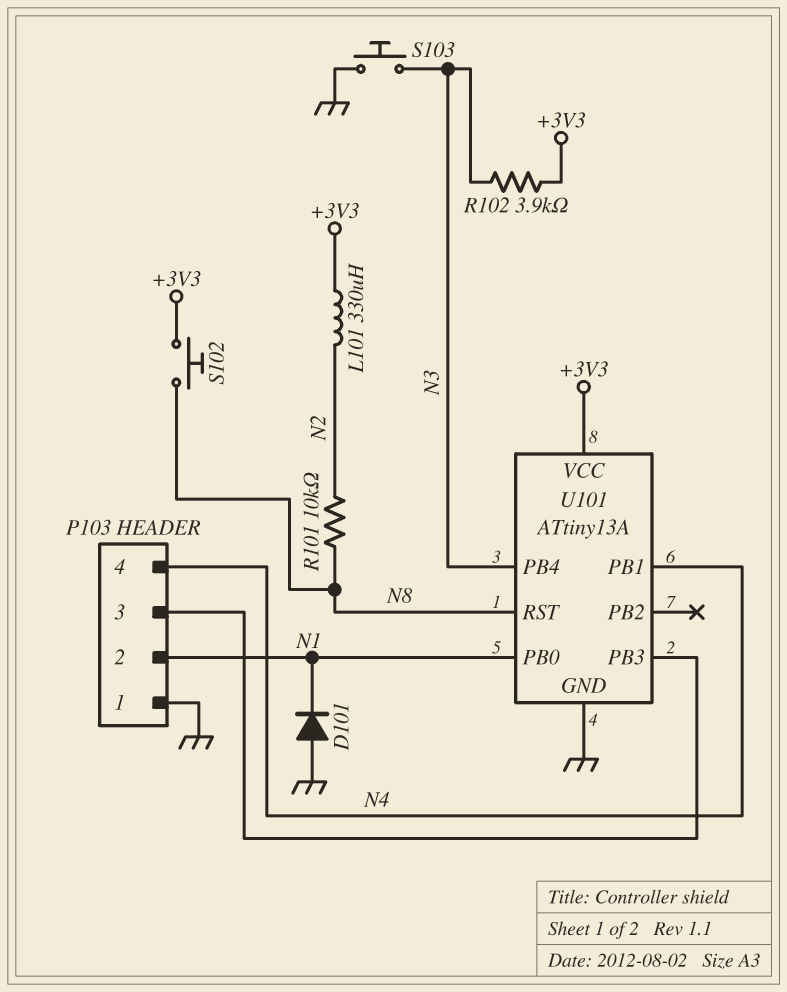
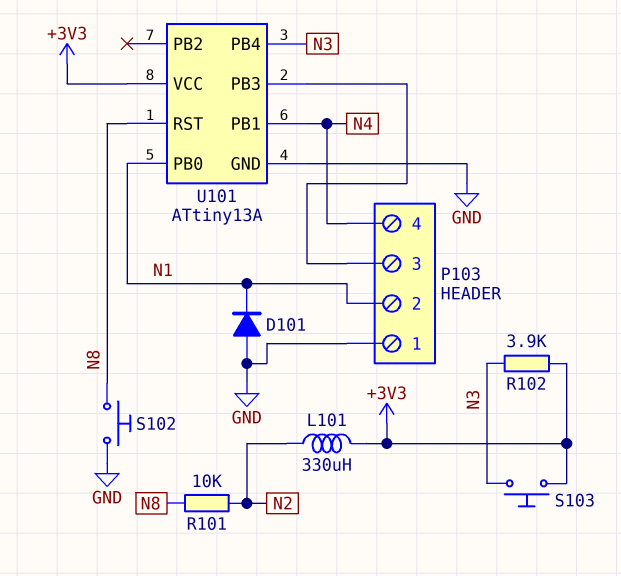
S102: button (+3V3, N8) -> button (GND, N8)
S103: button (GND, N3) -> button (+3V3, N3)

